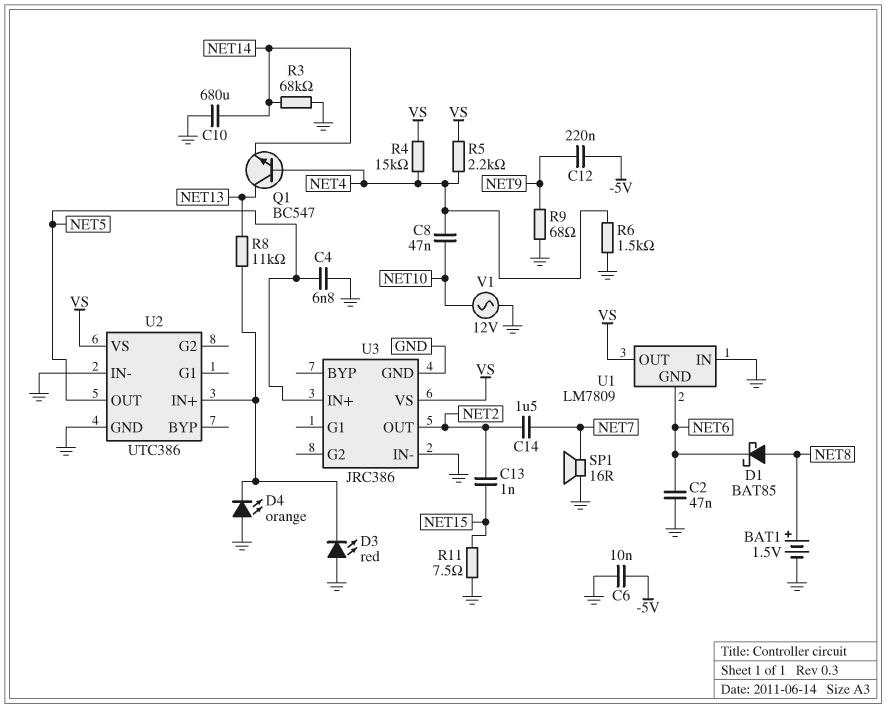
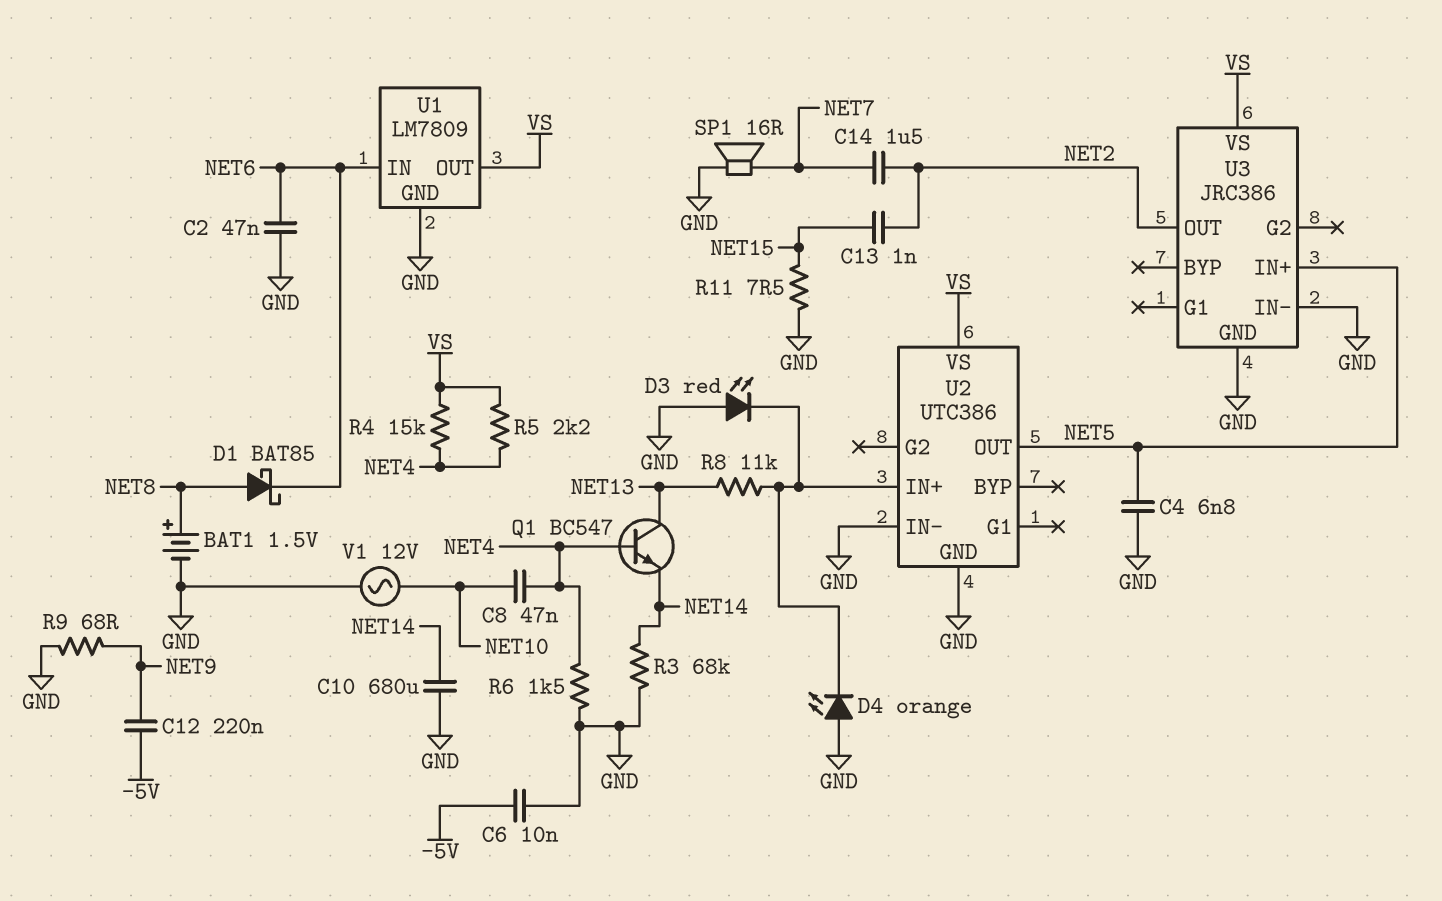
U1 pin GND: NET6 -> GND
U1 pin IN: GND -> NET6

